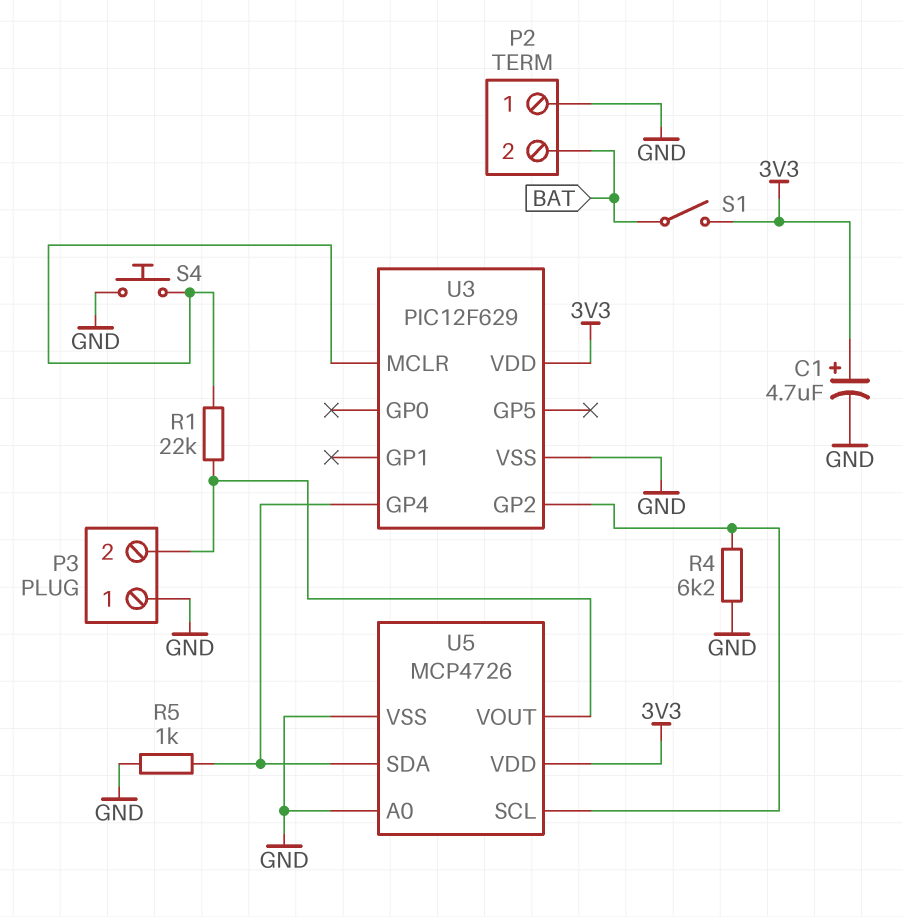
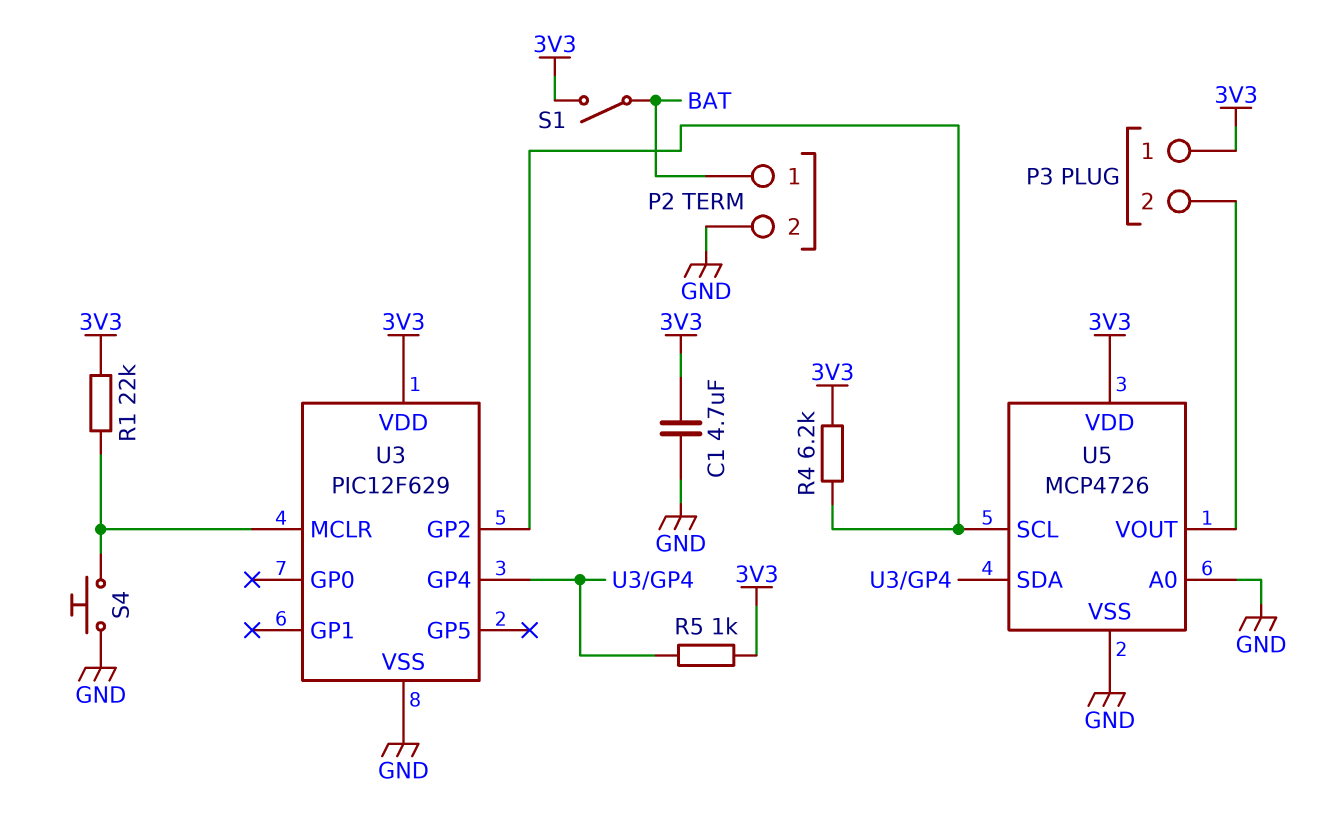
C1: 4.7uF (plus 3V3, minus GND) -> 4.7uF (3V3, GND)
P2 pin 1: GND -> BAT
P2 pin 2: BAT -> GND
P3 pin 1: GND -> 3V3
R1: 22k (P3/2, U3/MCLR) -> 22k (3V3, U3/MCLR)
R4: 6.2k (GND, U3/GP2) -> 6.2k (3V3, U3/GP2)
R5: 1k (GND, U3/GP4) -> 1k (3V3, U3/GP4)

